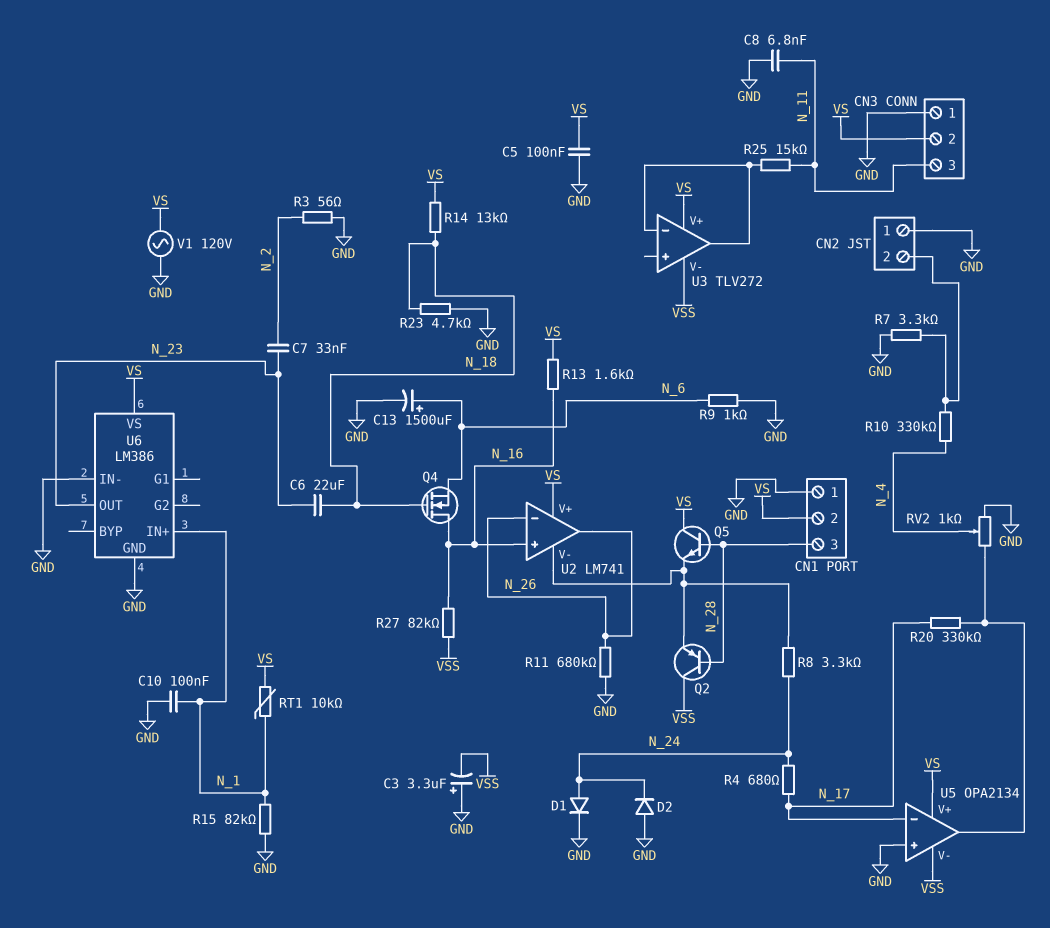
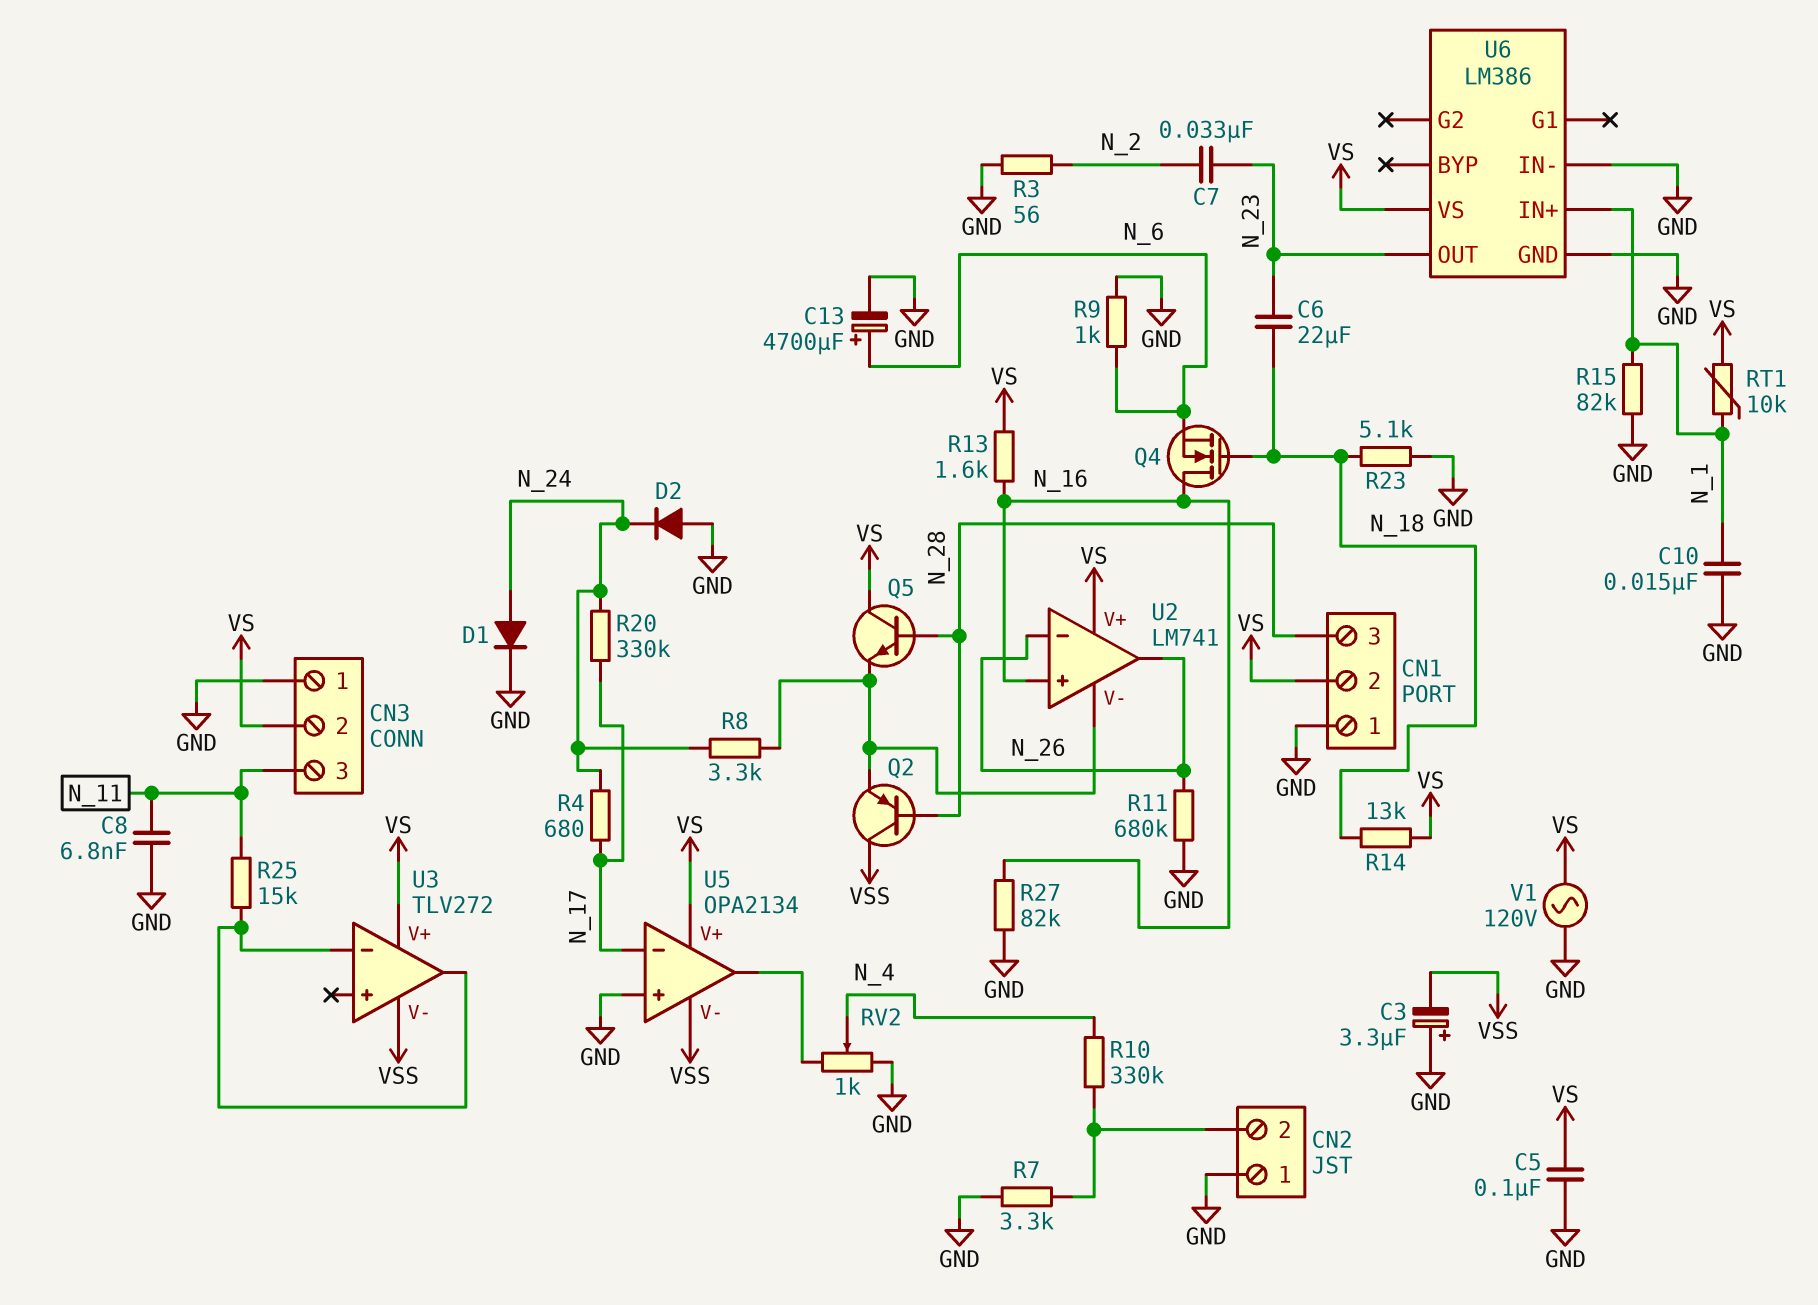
C10: 100nF (GND, N_1) -> 15nF (GND, N_1)
C13: 1500uF (plus N_6, minus GND) -> 4700uF (plus N_6, minus GND)
R20: 330k (N_17, U5/out) -> 330k (N_17, N_24)
R23: 4.7k (GND, N_18) -> 5.1k (GND, N_18)
R27: 82k (N_16, VSS) -> 82k (GND, N_16)

